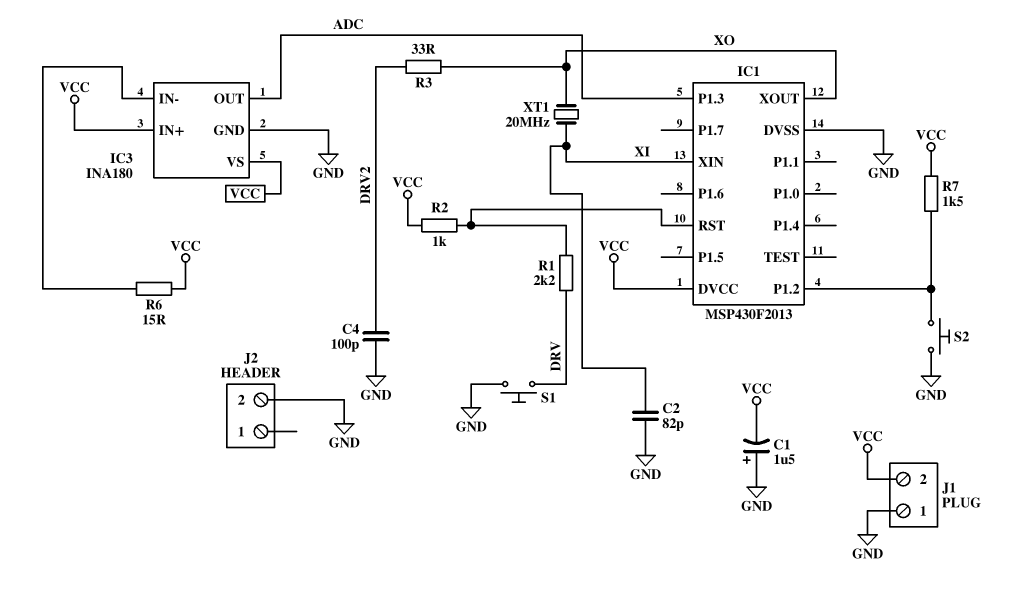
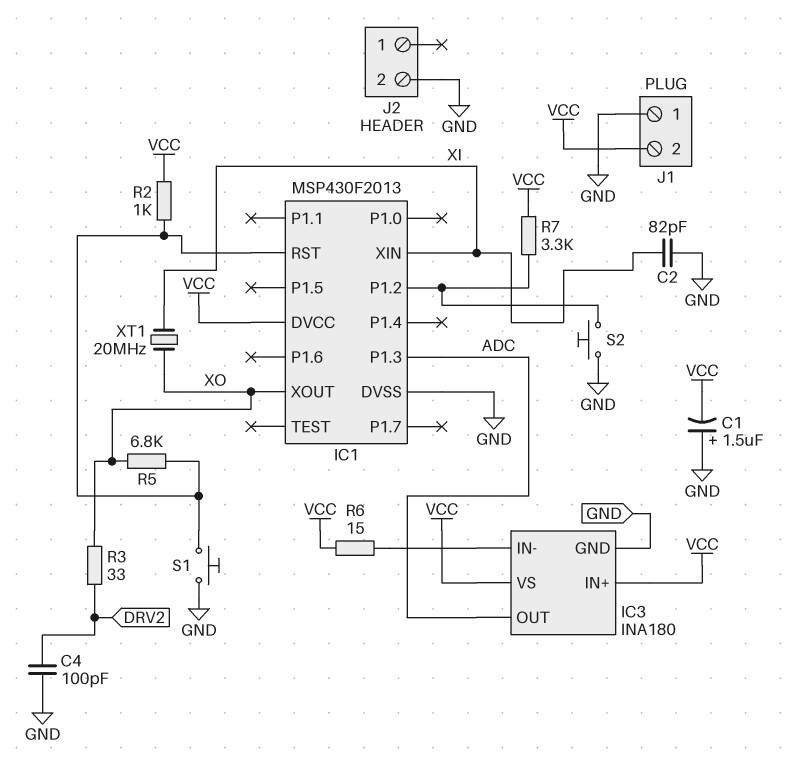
R1: 2.2k (DRV, IC1/RST) -> none
R5: none -> 6.8k (IC1/RST, XO)
R7: 1.5k (IC1/P1.2, VCC) -> 3.3k (IC1/P1.2, VCC)
S1: button (DRV, GND) -> button (GND, IC1/RST)

